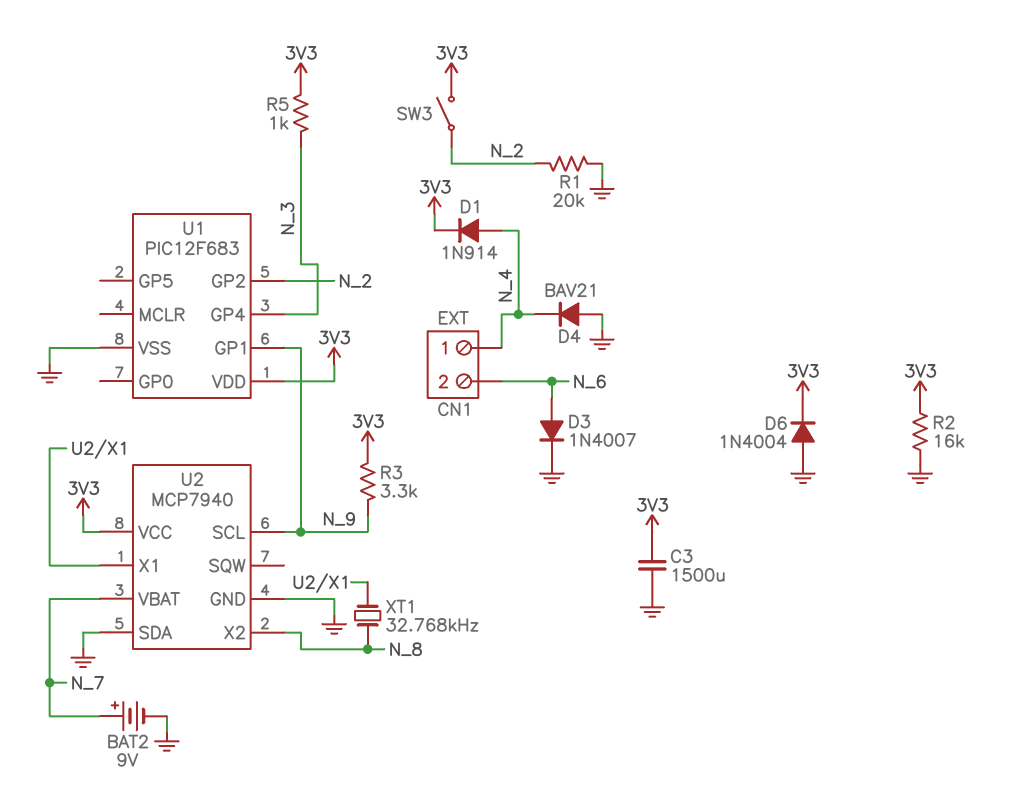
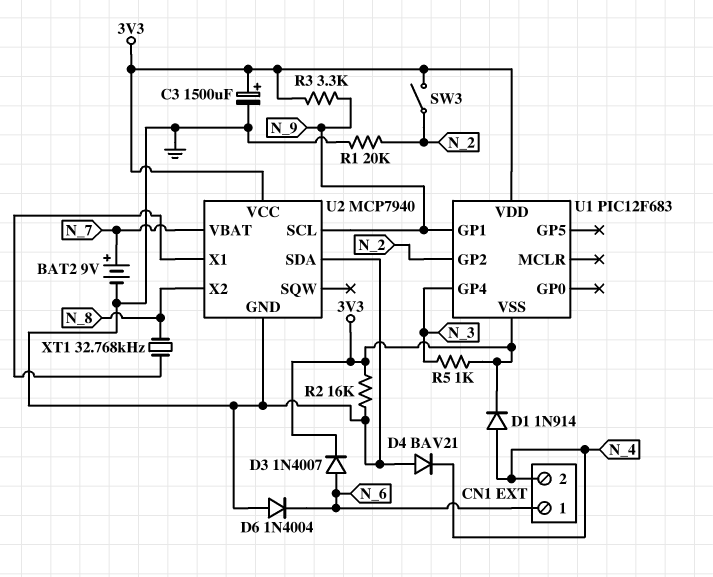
C3: 1500uF (3V3, GND) -> 1500uF (plus 3V3, minus GND)
CN1 pin 1: N_4 -> N_6
CN1 pin 2: N_6 -> N_4
D3: diode 1N4007 (A N_6, K GND) -> diode 1N4007 (A N_6, K 3V3)
D6: diode 1N4004 (A GND, K 3V3) -> diode 1N4004 (A GND, K N_6)
U1 pin VSS: GND -> 3V3

